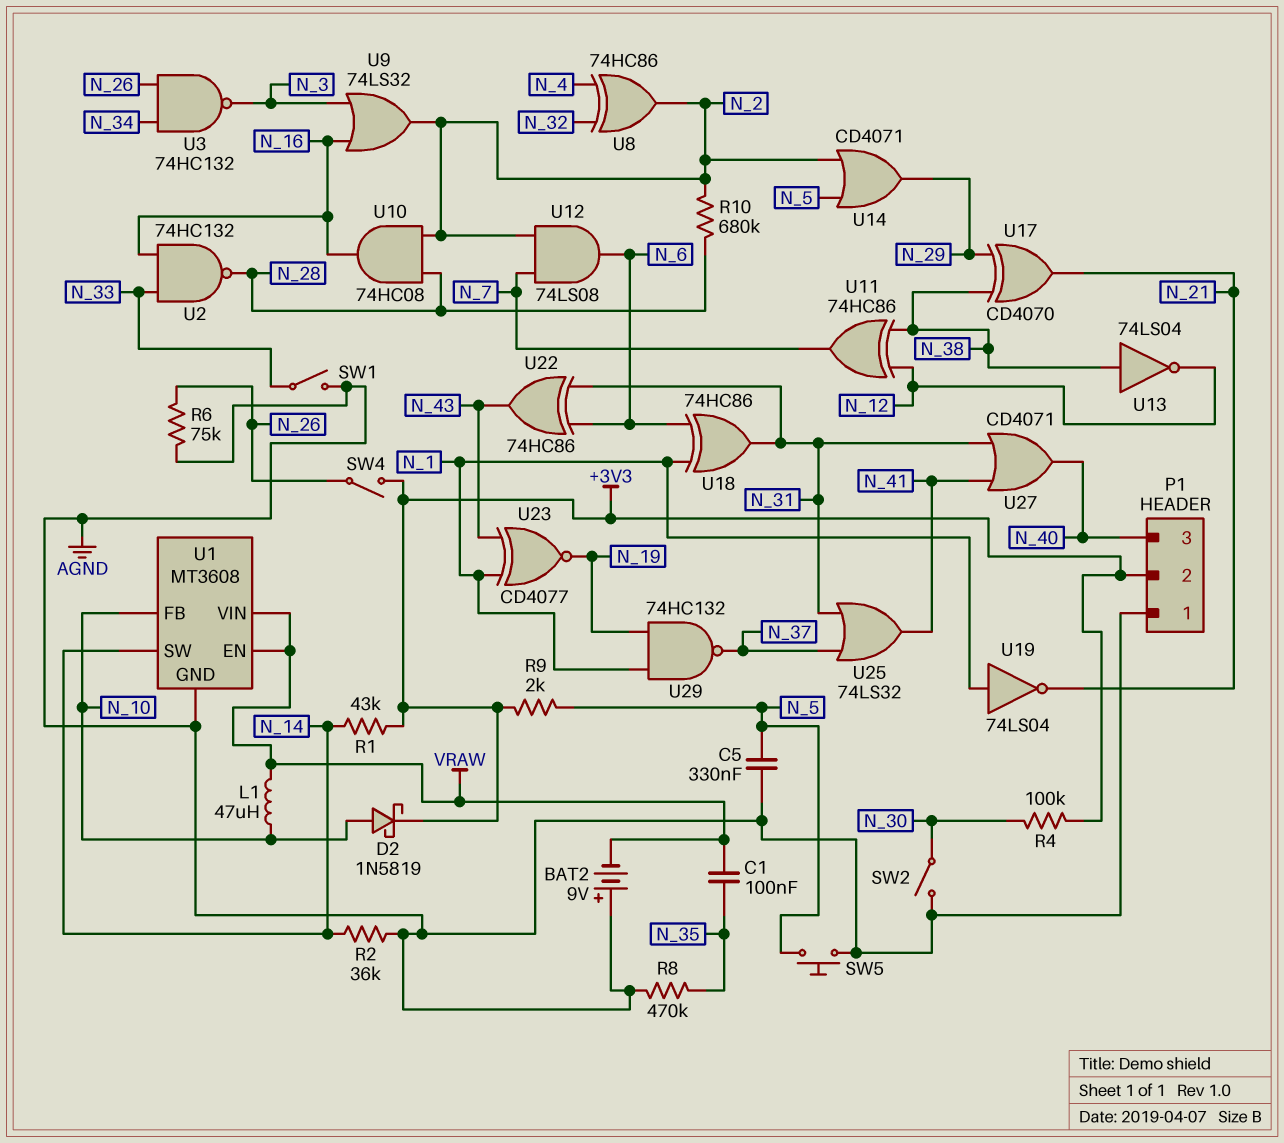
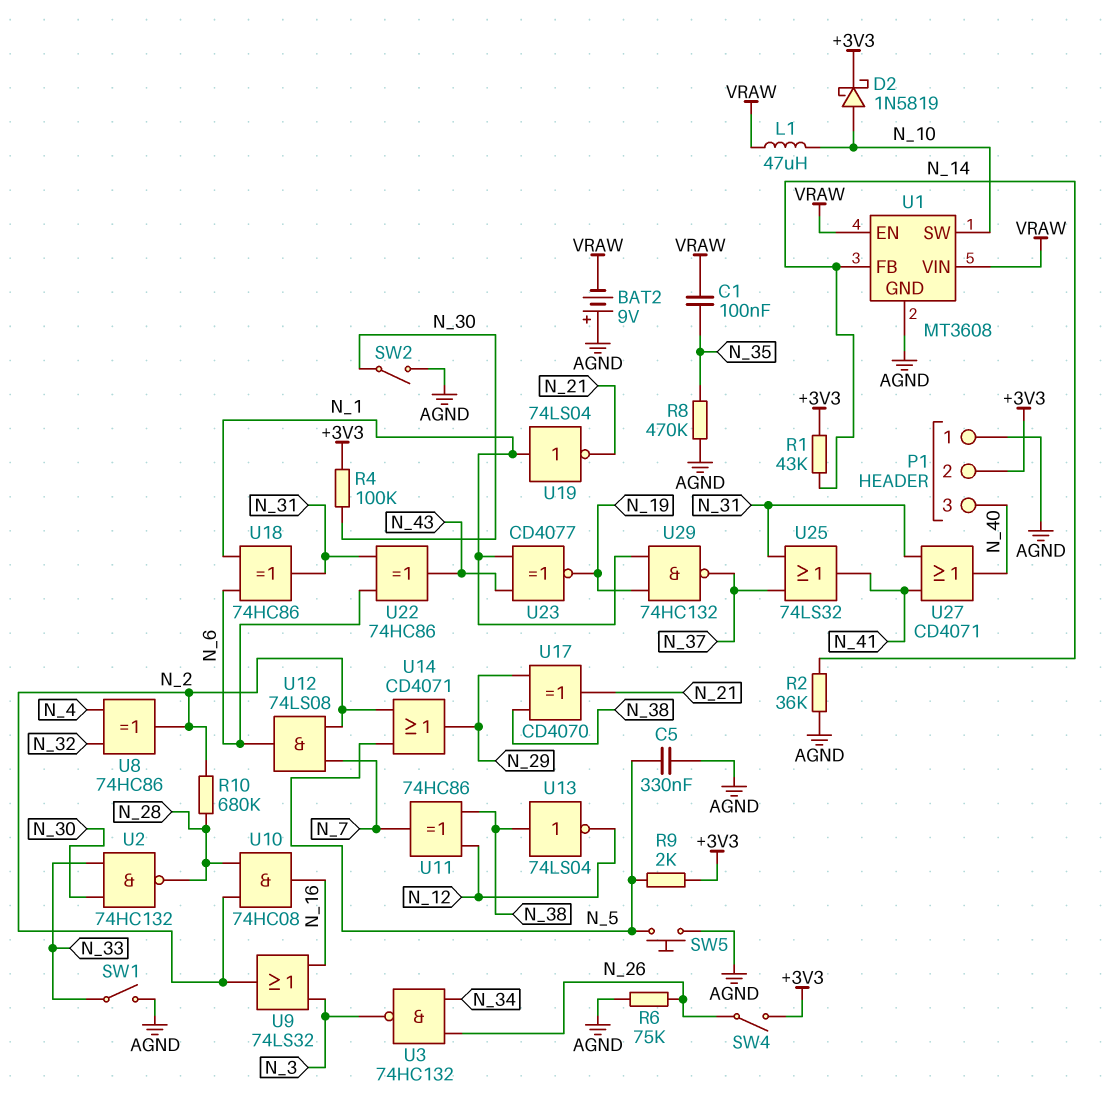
U1 pin FB: N_10 -> N_14
U1 pin SW: N_14 -> N_10
U2: NAND 74HC132 (in N_16, in N_33, out N_28) -> NAND 74HC132 (in N_30, in N_33, out N_28)

